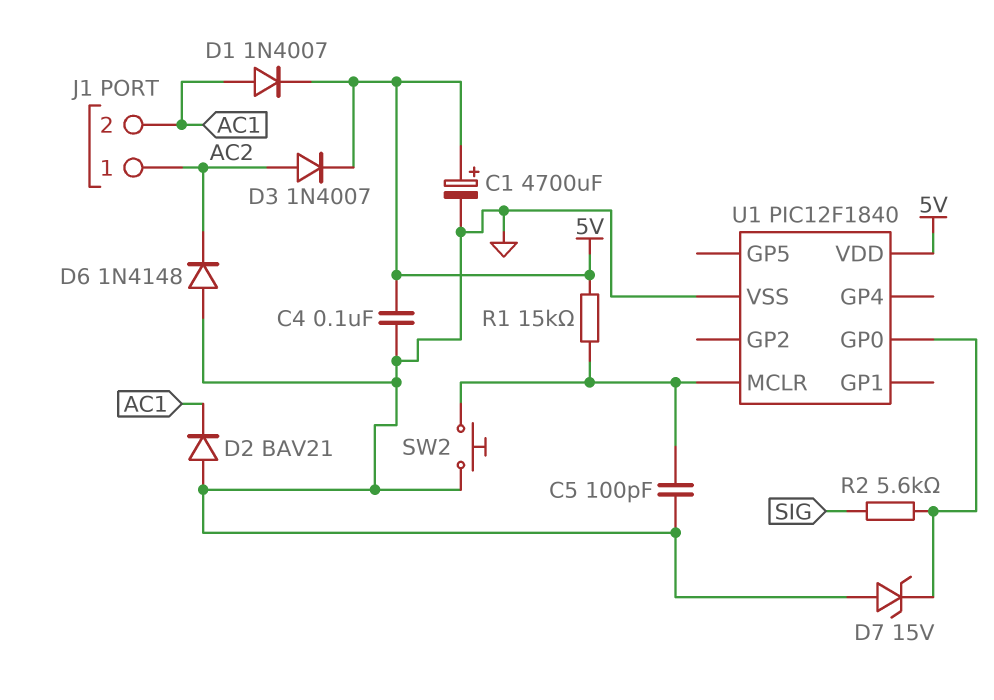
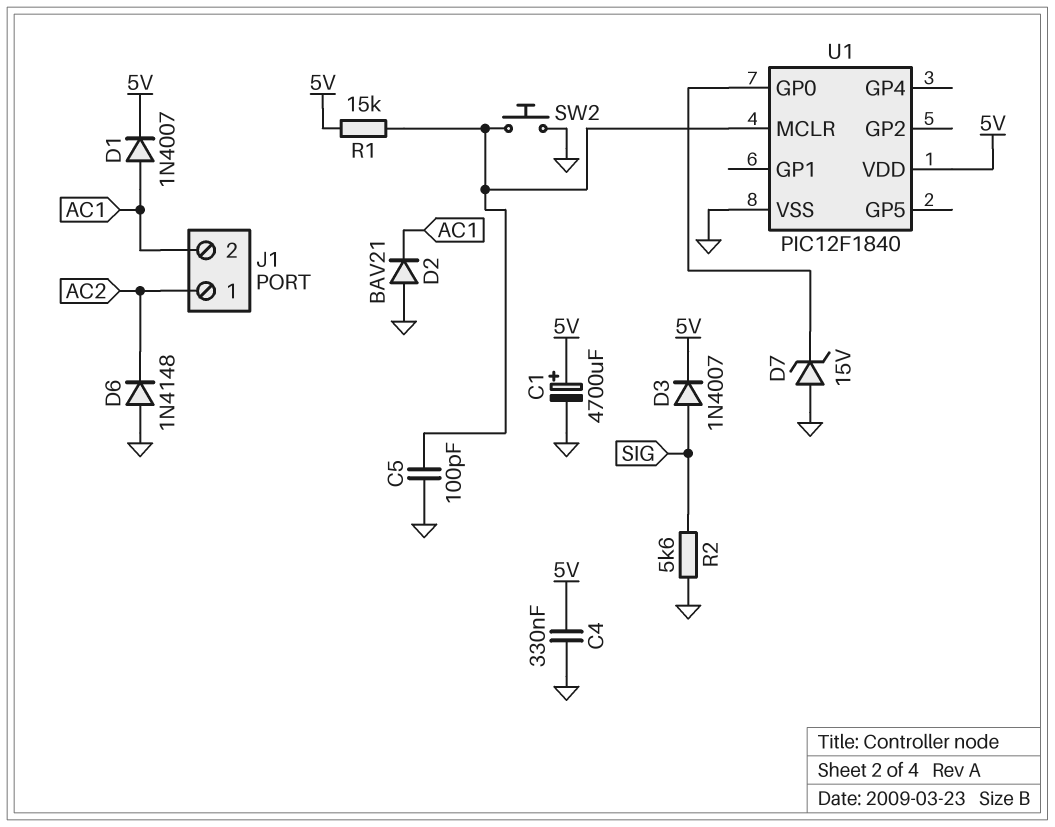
C4: 100nF (5V, GND) -> 330nF (5V, GND)
D3: diode 1N4007 (A AC2, K 5V) -> diode 1N4007 (A SIG, K 5V)
R2: 5.6k (SIG, U1/GP0) -> 5.6k (GND, SIG)

